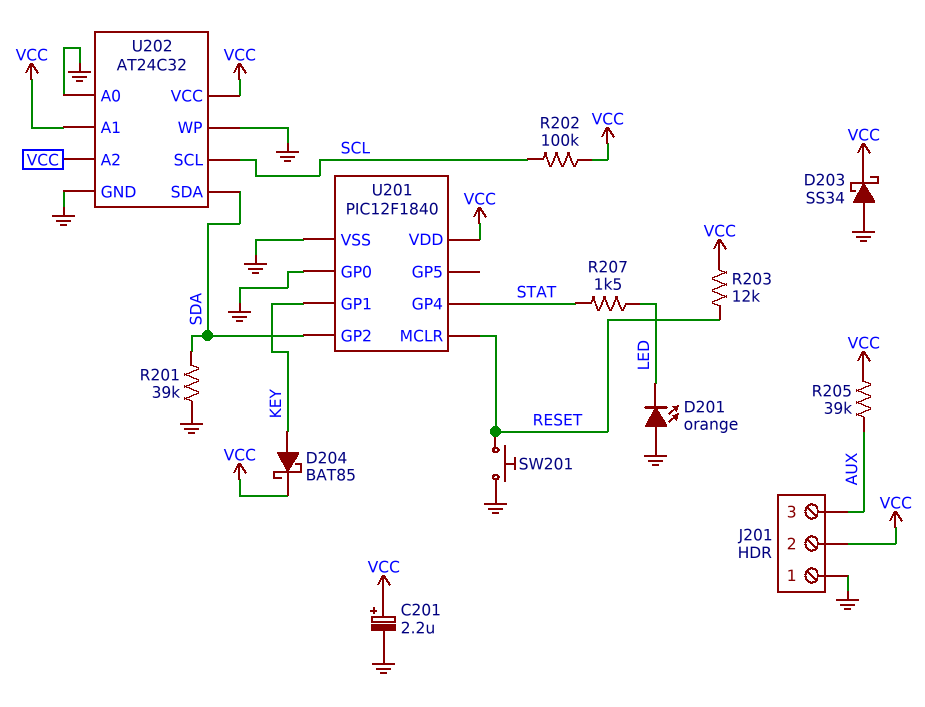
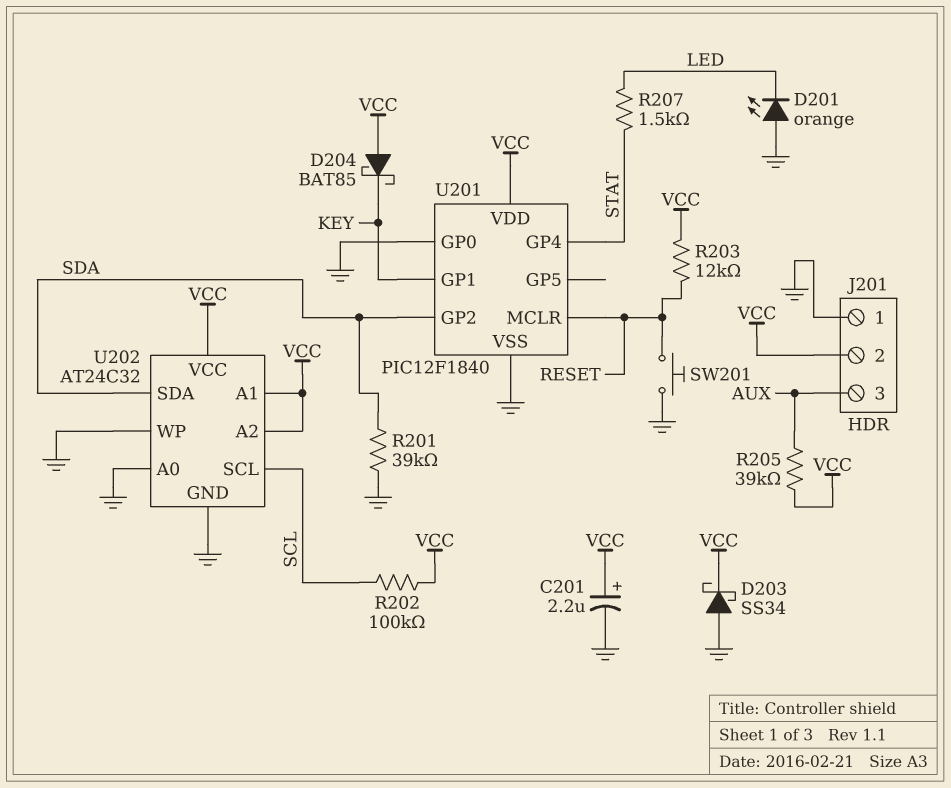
D204: schottky BAT85 (A KEY, K VCC) -> schottky BAT85 (A VCC, K KEY)

